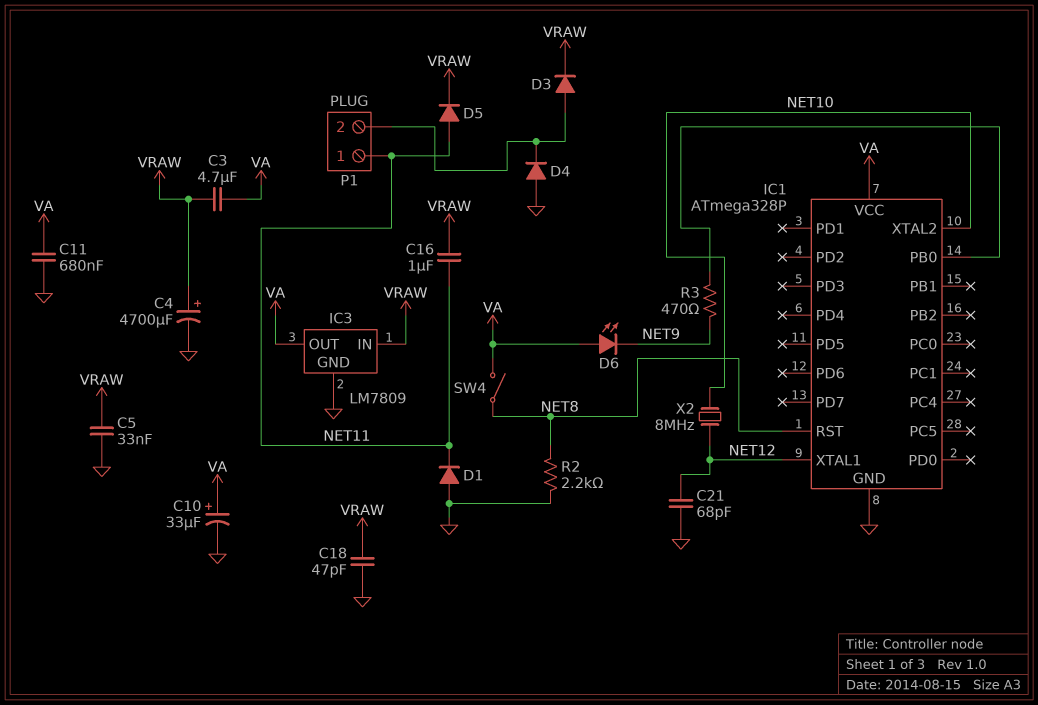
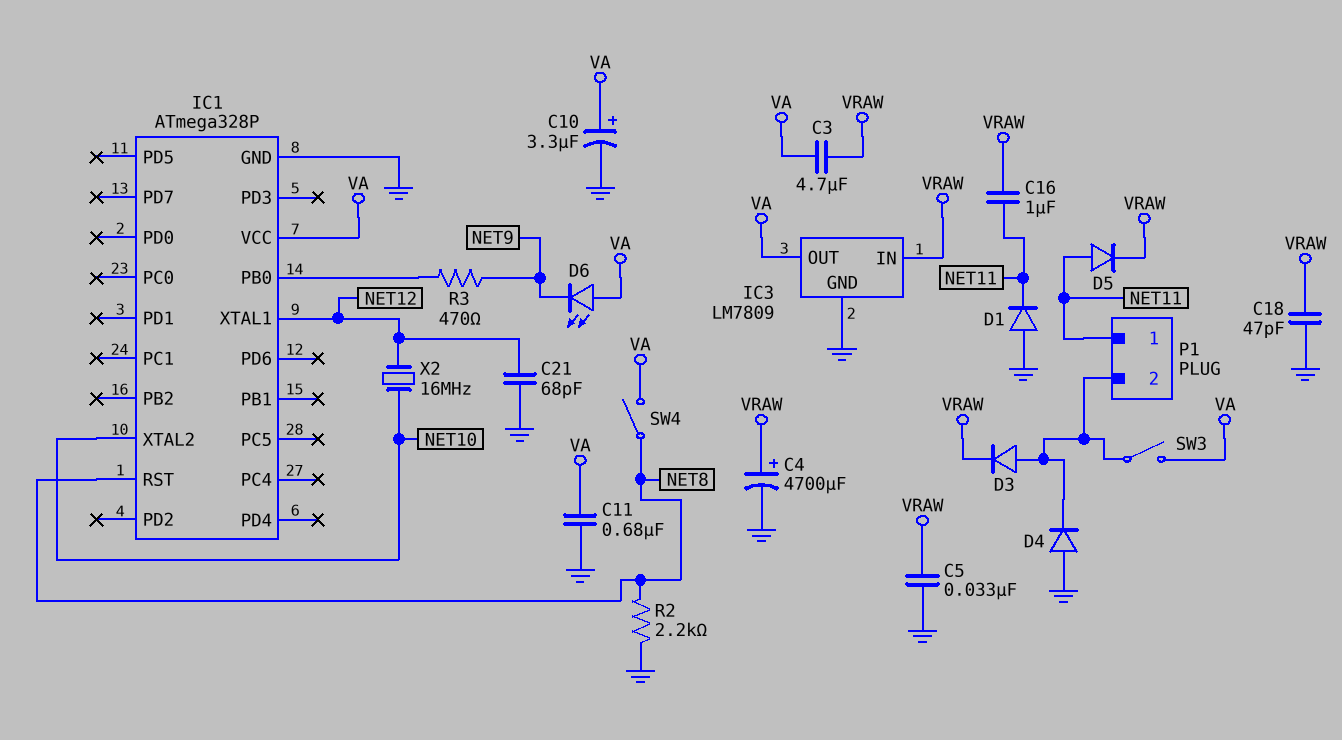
C10: 33uF (plus VA, minus GND) -> 3.3uF (plus VA, minus GND)
SW3: none -> switch (P1/2, VA)
X2: 8MHz (NET10, NET12) -> 16MHz (NET10, NET12)

